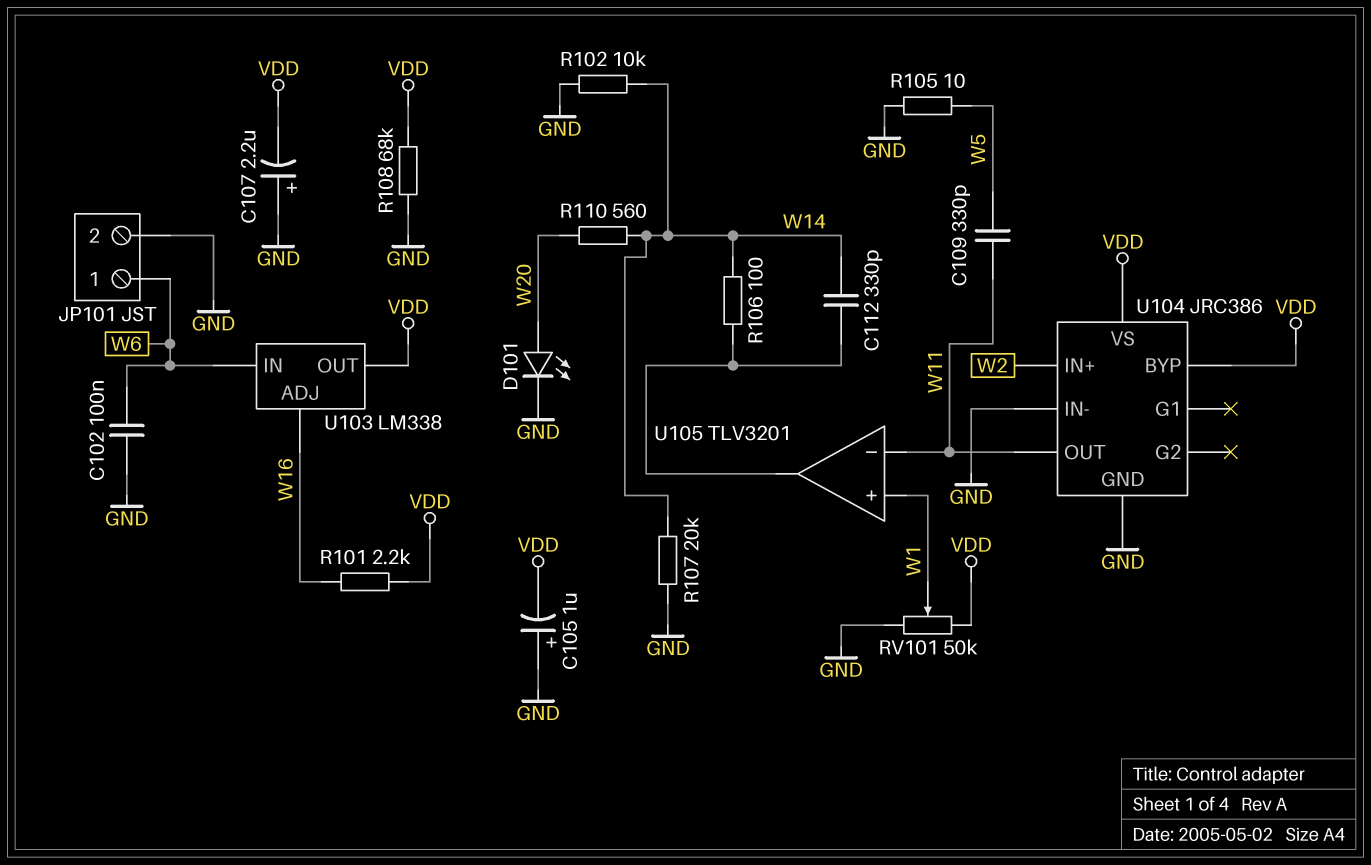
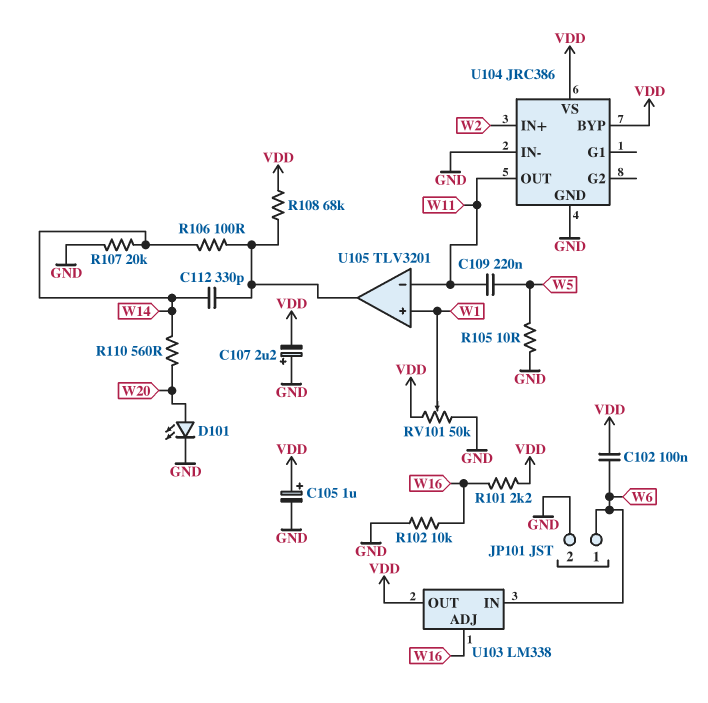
C102: 100nF (GND, W6) -> 100nF (VDD, W6)
C105: 1uF (plus GND, minus VDD) -> 1uF (plus VDD, minus GND)
C109: 330pF (W5, W11) -> 220nF (W5, W11)
R102: 10k (GND, W14) -> 10k (GND, W16)
R108: 68k (GND, VDD) -> 68k (U105/out, VDD)

